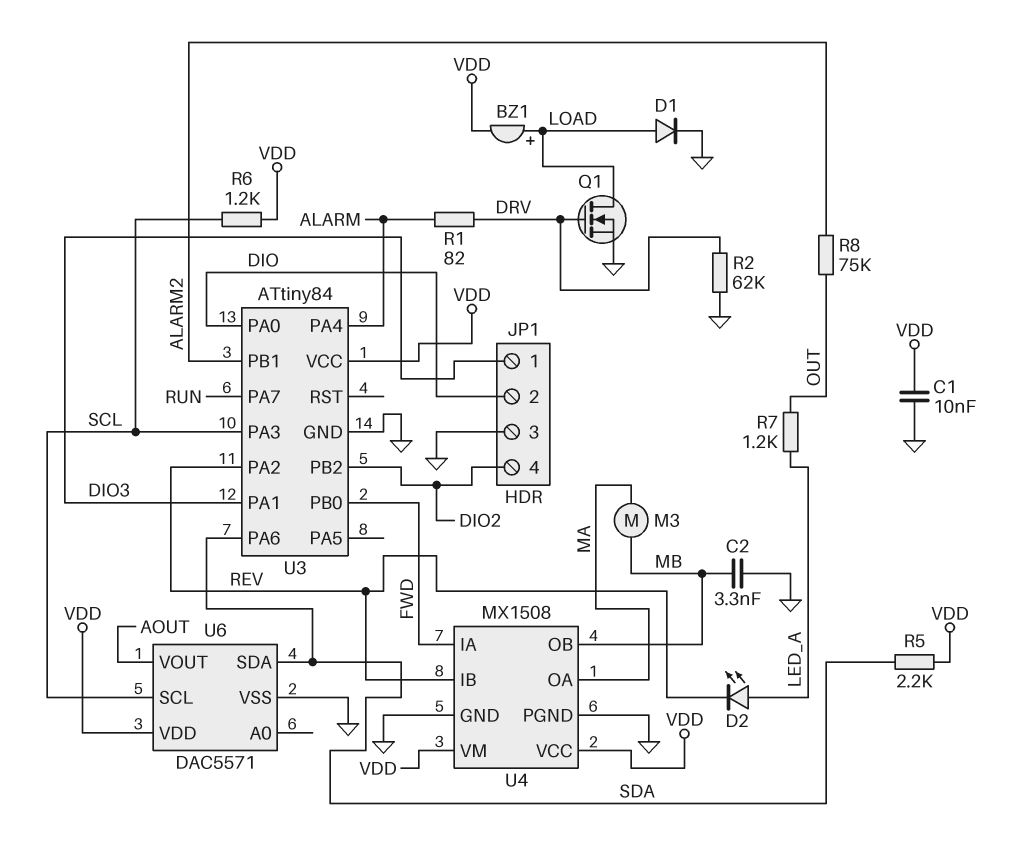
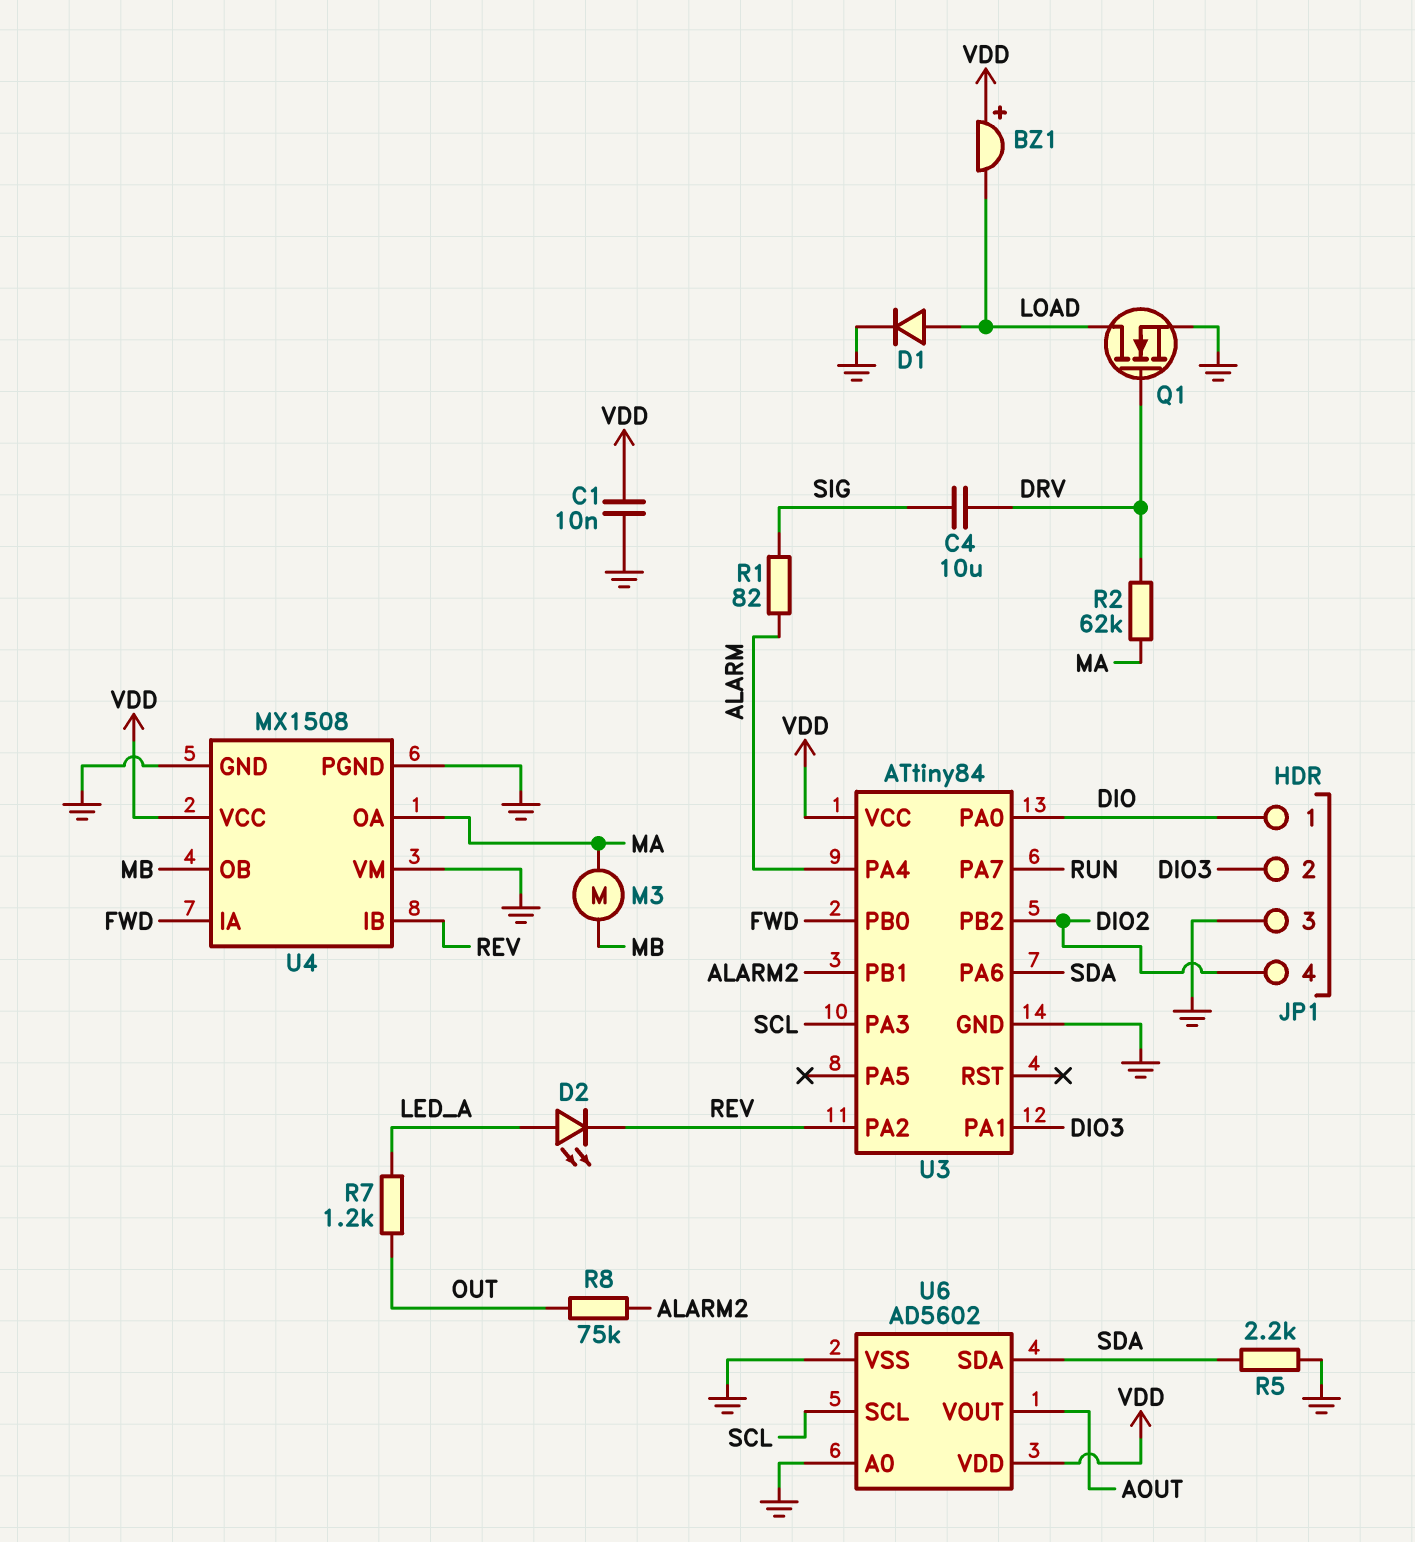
BZ1: buzzer (plus LOAD, minus VDD) -> buzzer (plus VDD, minus LOAD)
C2: 3.3nF (GND, MB) -> none
C4: none -> 10uF (DRV, SIG)
JP1 pin 1: DIO3 -> DIO
JP1 pin 2: DIO -> DIO3
R1: 82 (ALARM, DRV) -> 82 (ALARM, SIG)
R2: 62k (DRV, GND) -> 62k (DRV, MA)
R5: 2.2k (SDA, VDD) -> 2.2k (GND, SDA)
R6: 1.2k (SCL, VDD) -> none
U4 pin VM: VDD -> GND
U6: DAC5571 -> AD5602
U6 pin A0: none -> GND

